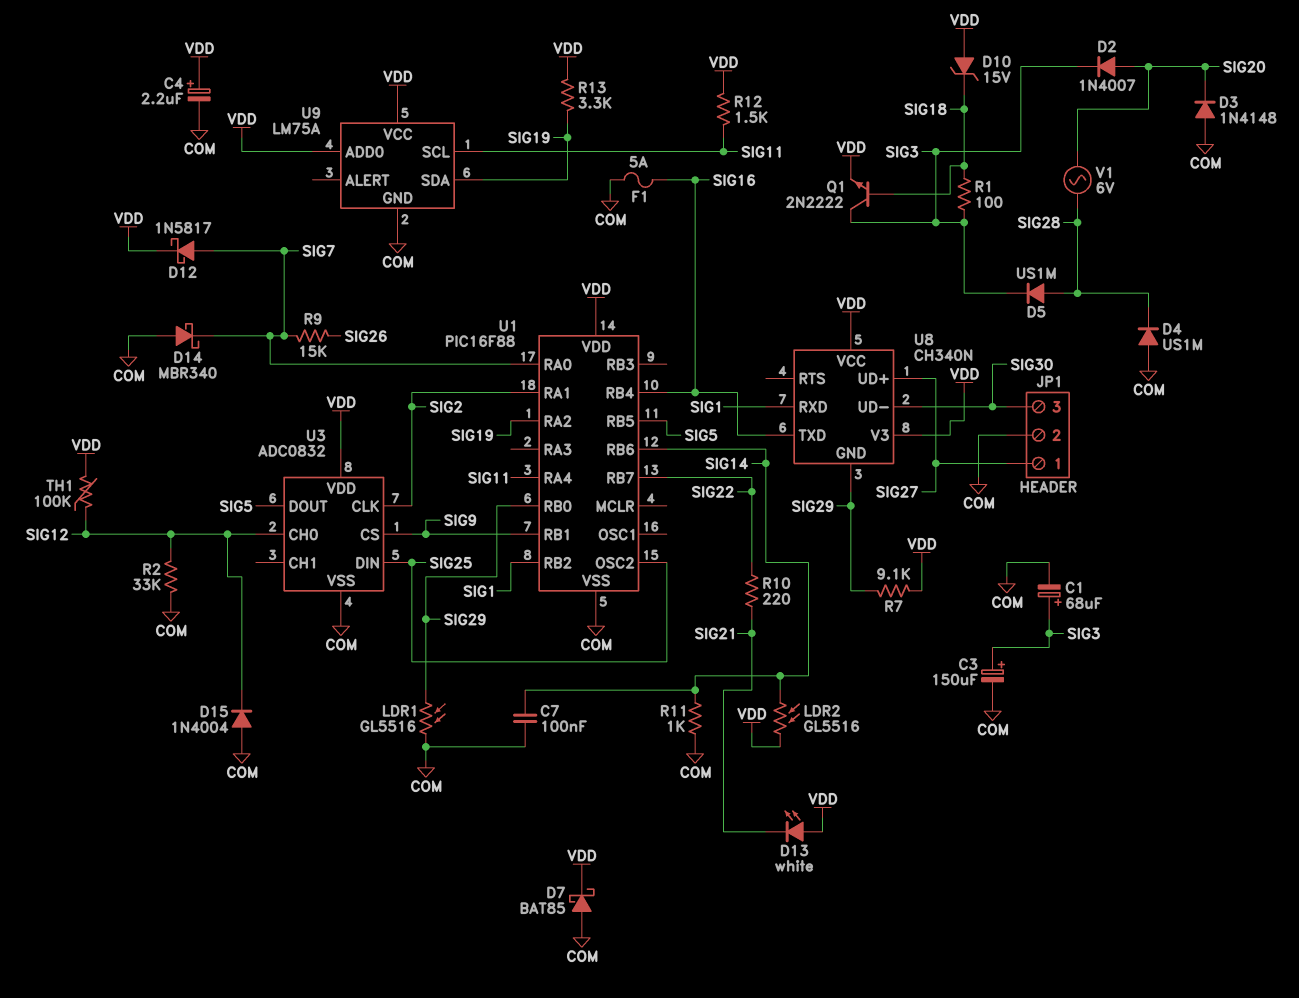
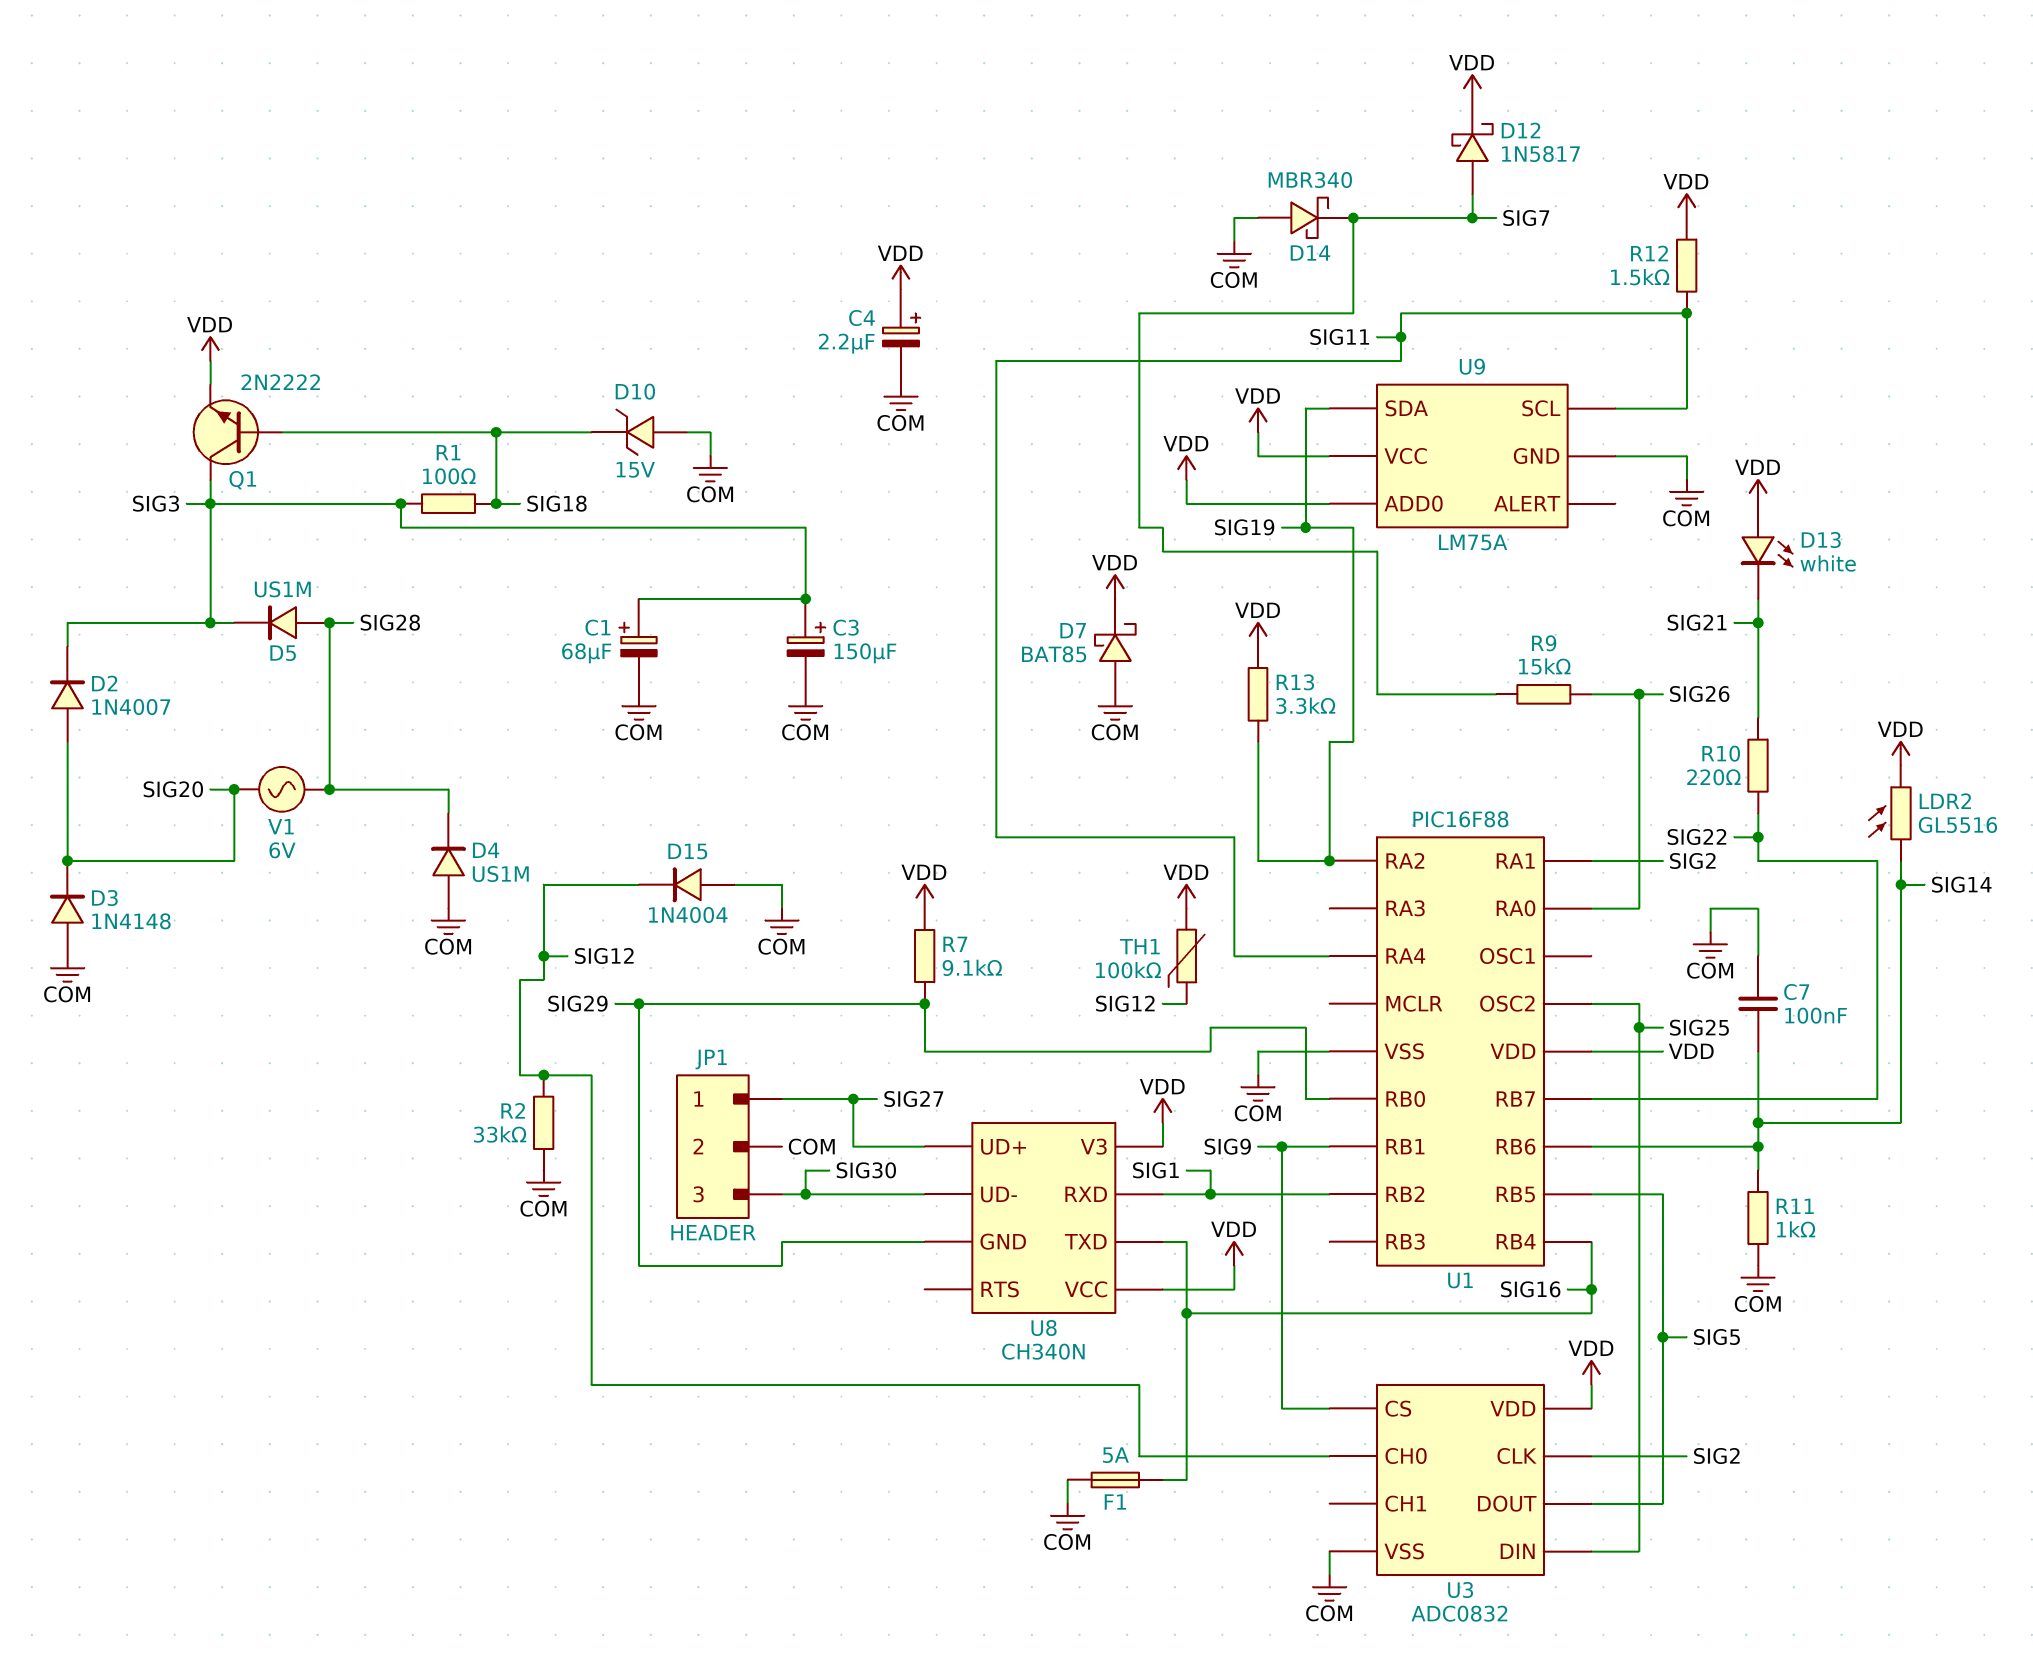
D10: zener 15V (A VDD, K SIG18) -> zener 15V (A COM, K SIG18)
LDR1: GL5516 (COM, SIG29) -> none
U1 pin RA0: SIG7 -> SIG26

